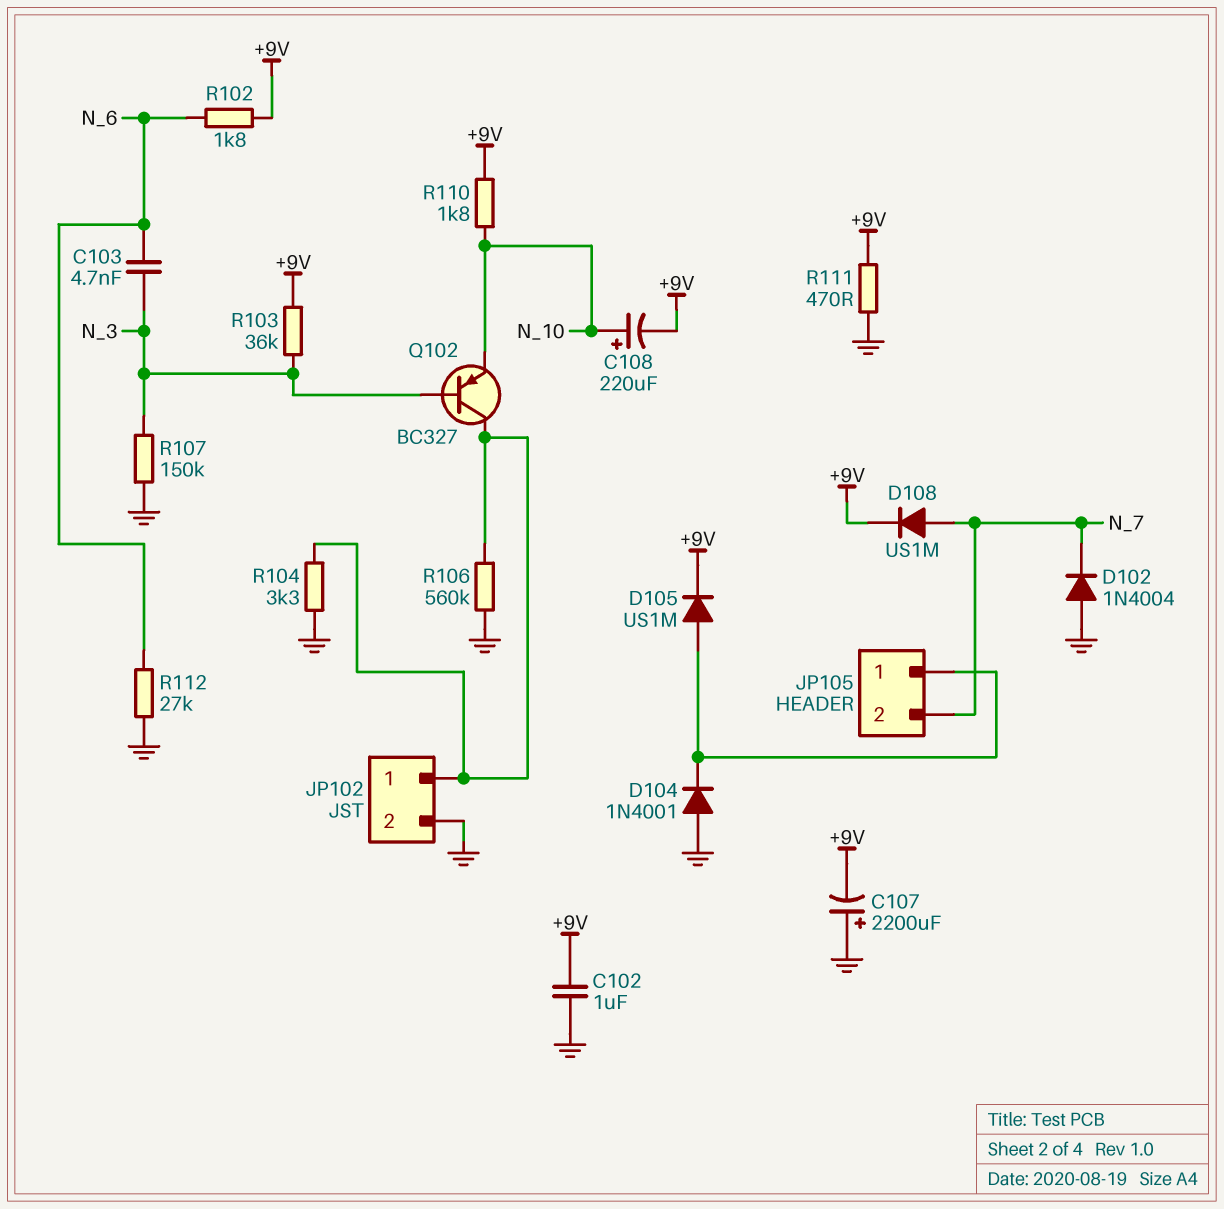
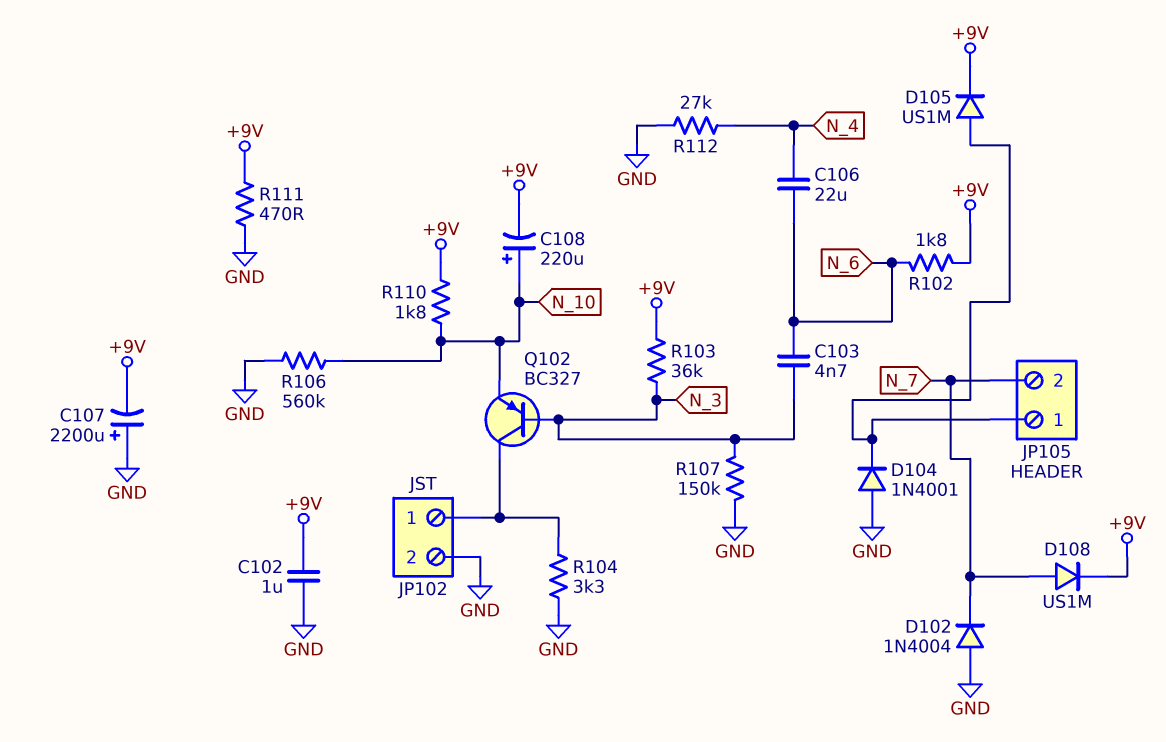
C106: none -> 22uF (N_4, N_6)
R106: 560k (GND, JP102/1) -> 560k (GND, N_10)
R112: 27k (GND, N_6) -> 27k (GND, N_4)

